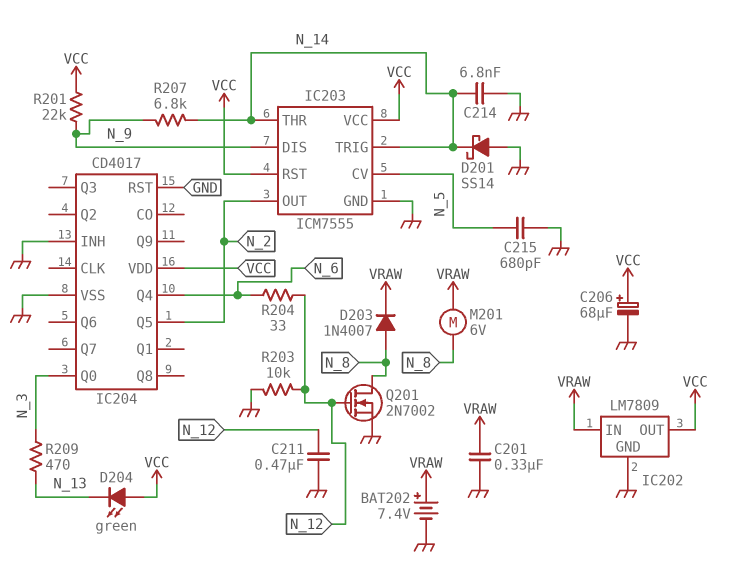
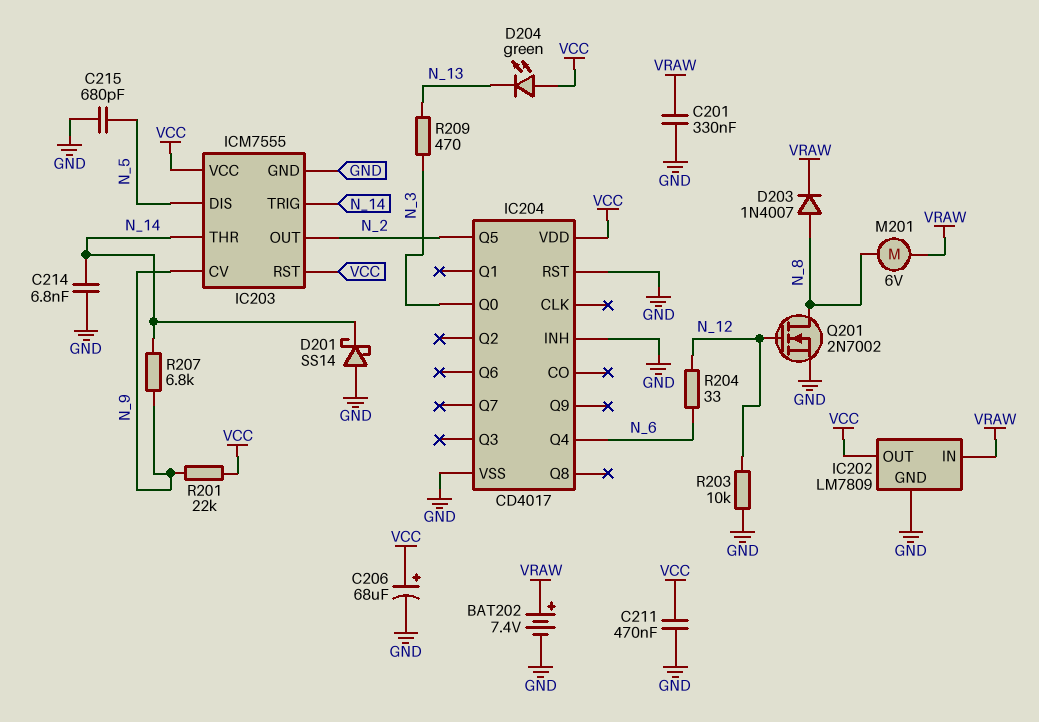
C211: 470nF (GND, N_12) -> 470nF (GND, VCC)
IC203 pin CV: N_5 -> N_9
IC203 pin DIS: N_9 -> N_5

